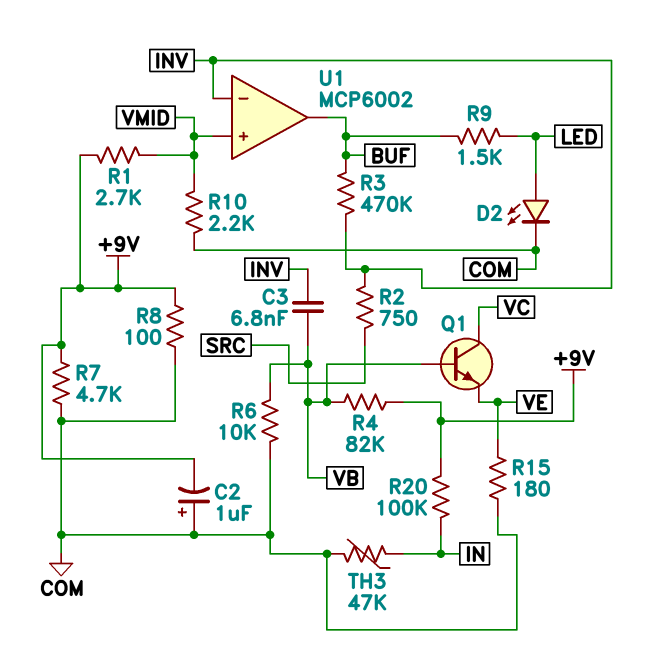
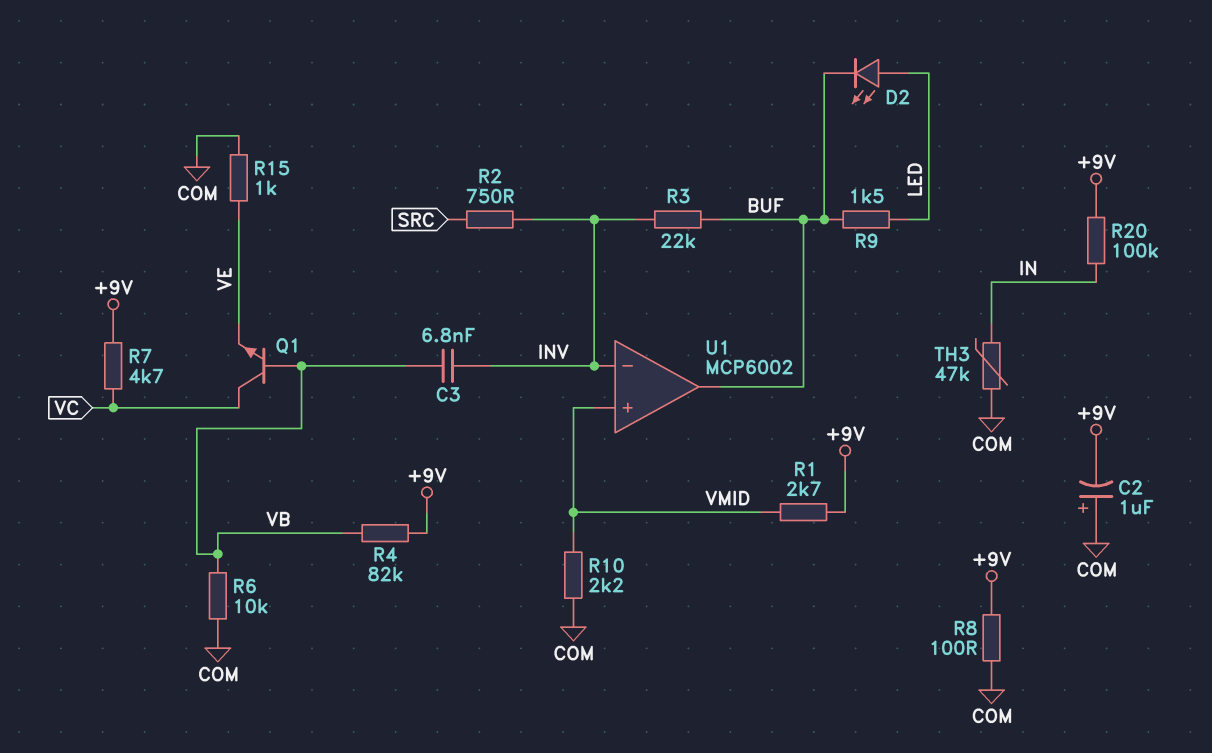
D2: LED (A LED, K COM) -> LED (A LED, K BUF)
R3: 470k (BUF, INV) -> 22k (BUF, INV)
R7: 4.7k (+9V, COM) -> 4.7k (+9V, VC)
R15: 180 (COM, VE) -> 1k (COM, VE)

